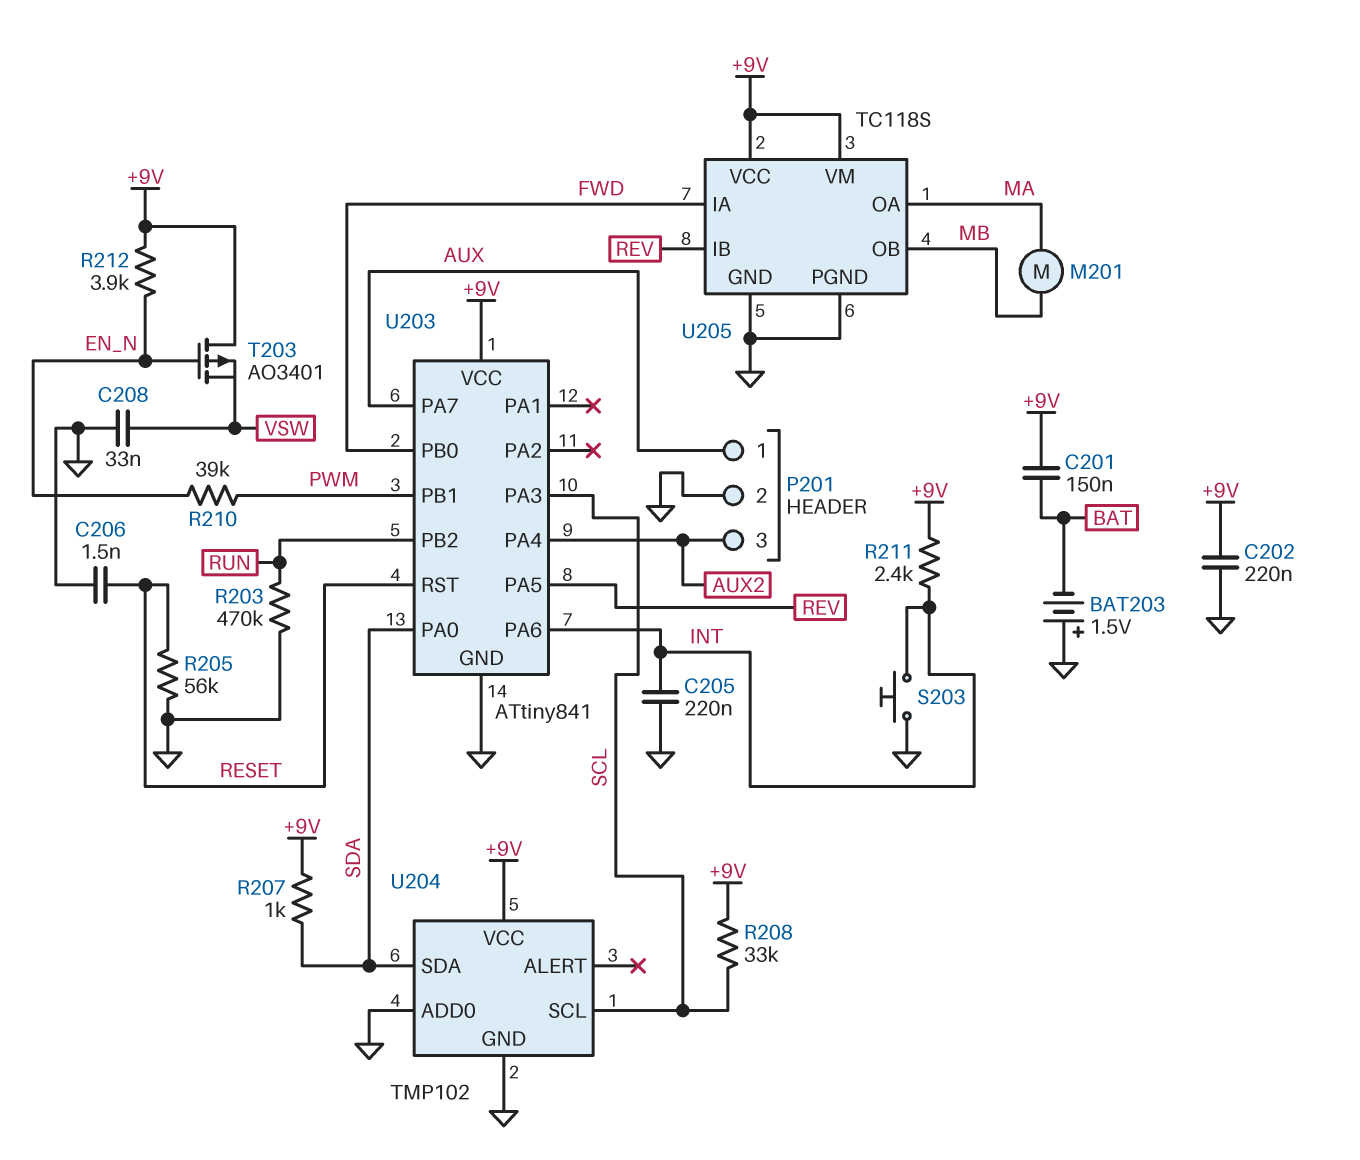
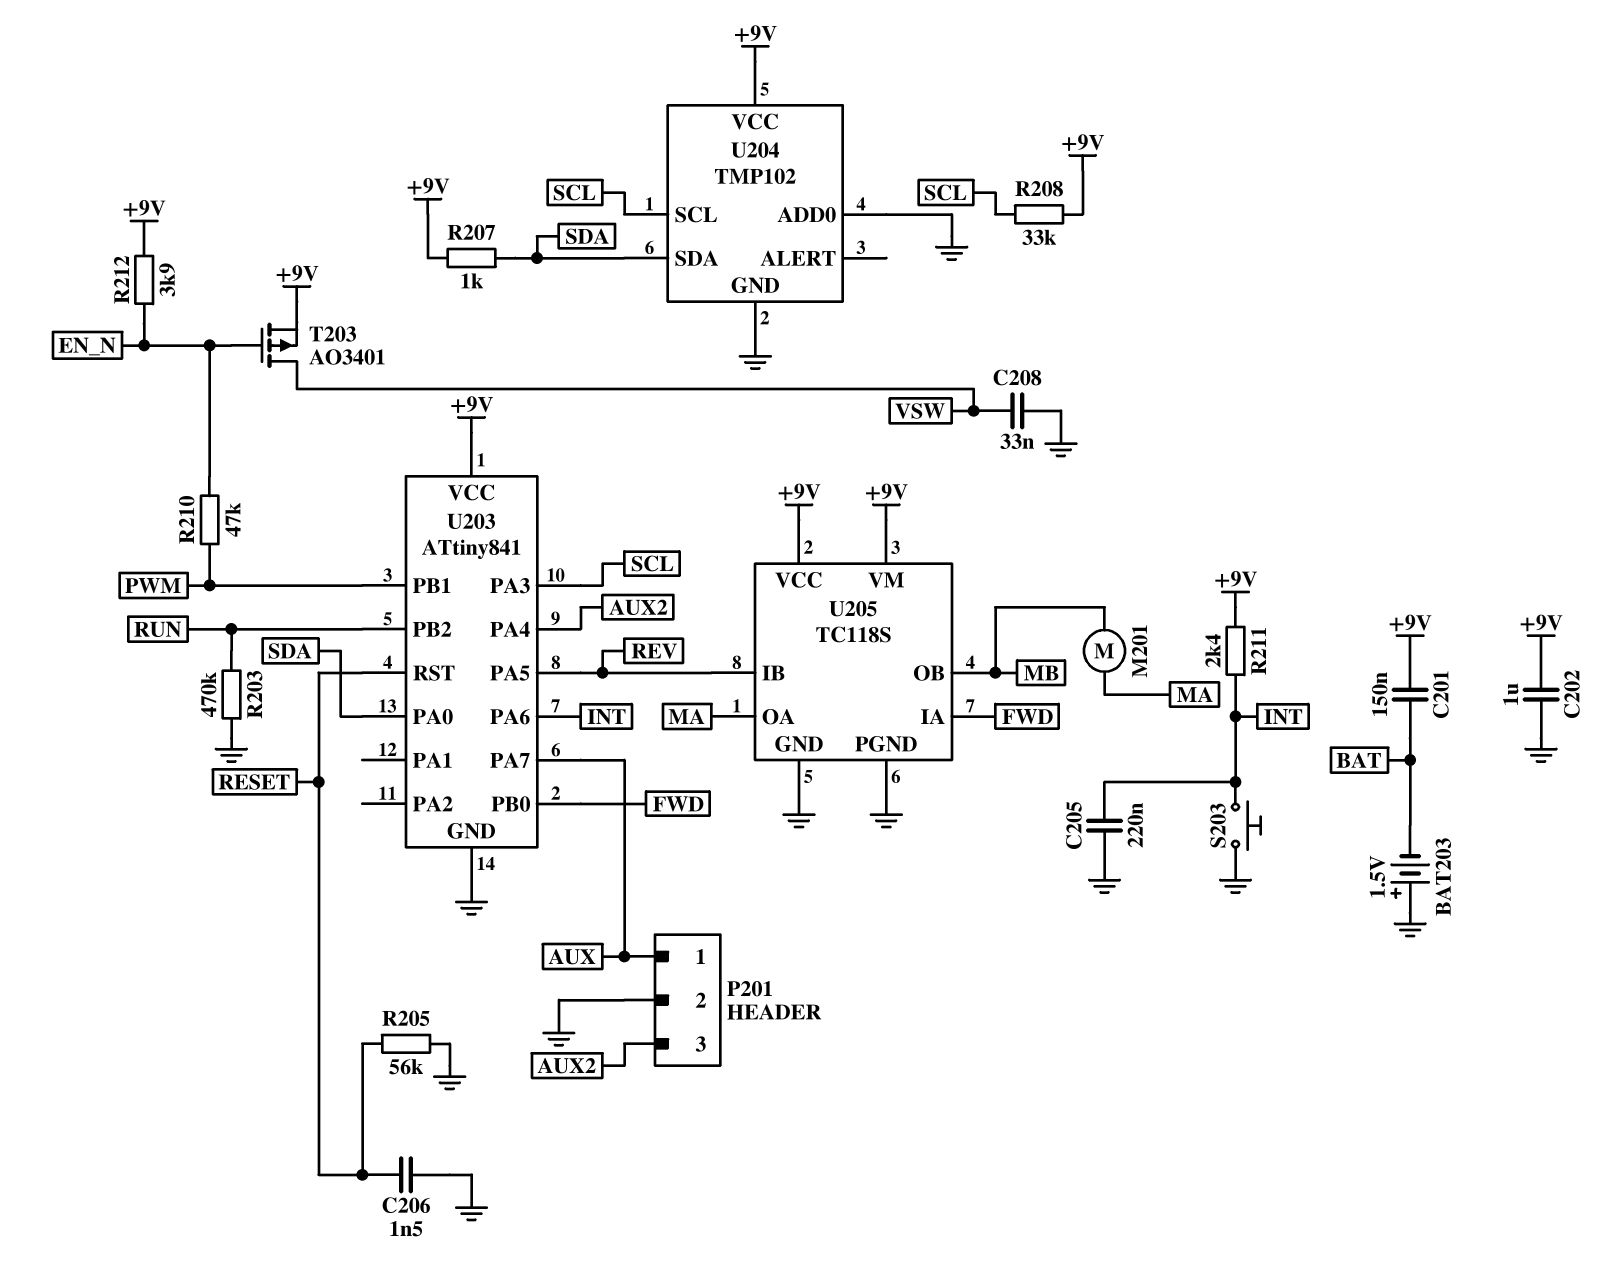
C202: 220nF (+9V, GND) -> 1uF (+9V, GND)
R210: 39k (EN_N, PWM) -> 47k (EN_N, PWM)
T203: PMOS AO3401 (G EN_N, D +9V, S VSW) -> PMOS AO3401 (G EN_N, D VSW, S +9V)

